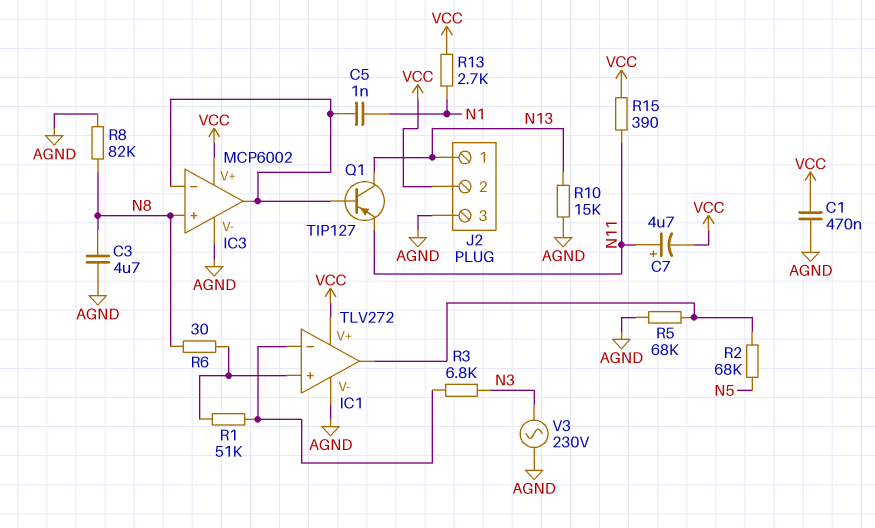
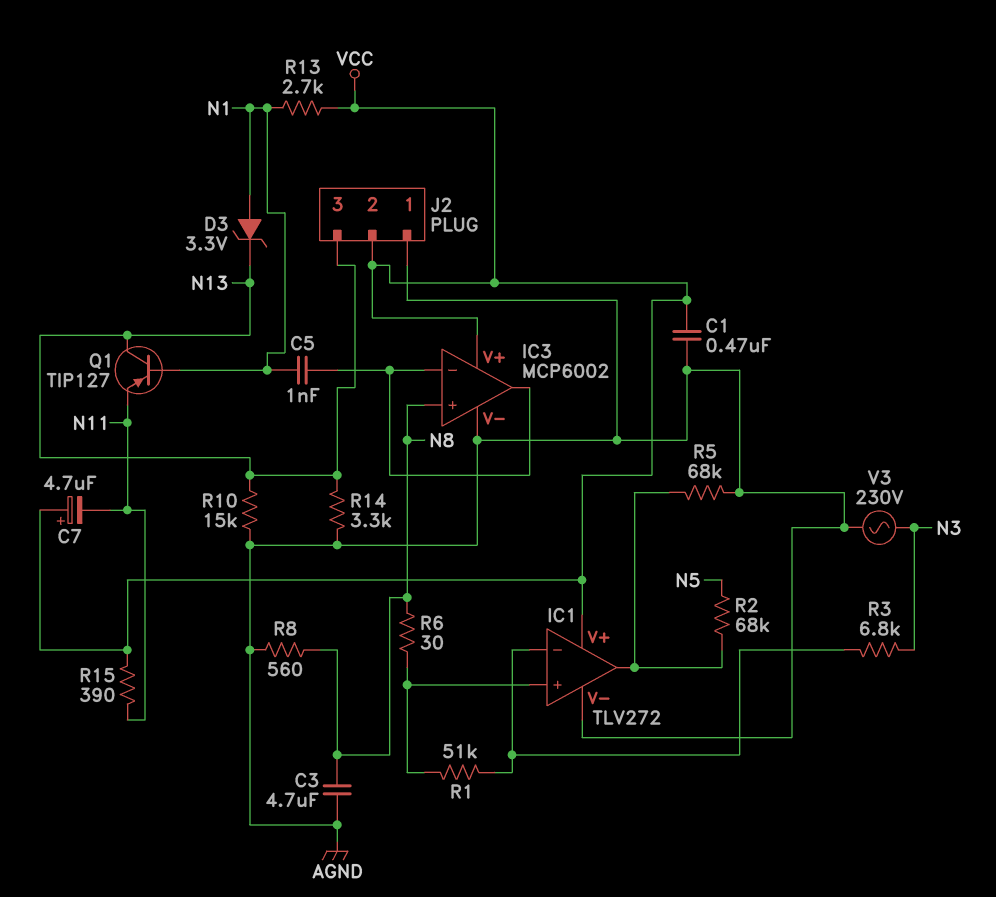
C7: 4.7uF (plus N11, minus VCC) -> 4.7uF (plus VCC, minus N11)
D3: none -> zener 3.3V (A N1, K N13)
J2 pin 1: N13 -> AGND
J2 pin 3: AGND -> N13
Q1: PNP TIP127 (B IC3/in-, C N13, E N11) -> PNP TIP127 (B N1, C N13, E N11)
R8: 82k (AGND, N8) -> 560 (AGND, N8)
R14: none -> 3.3k (AGND, N13)

